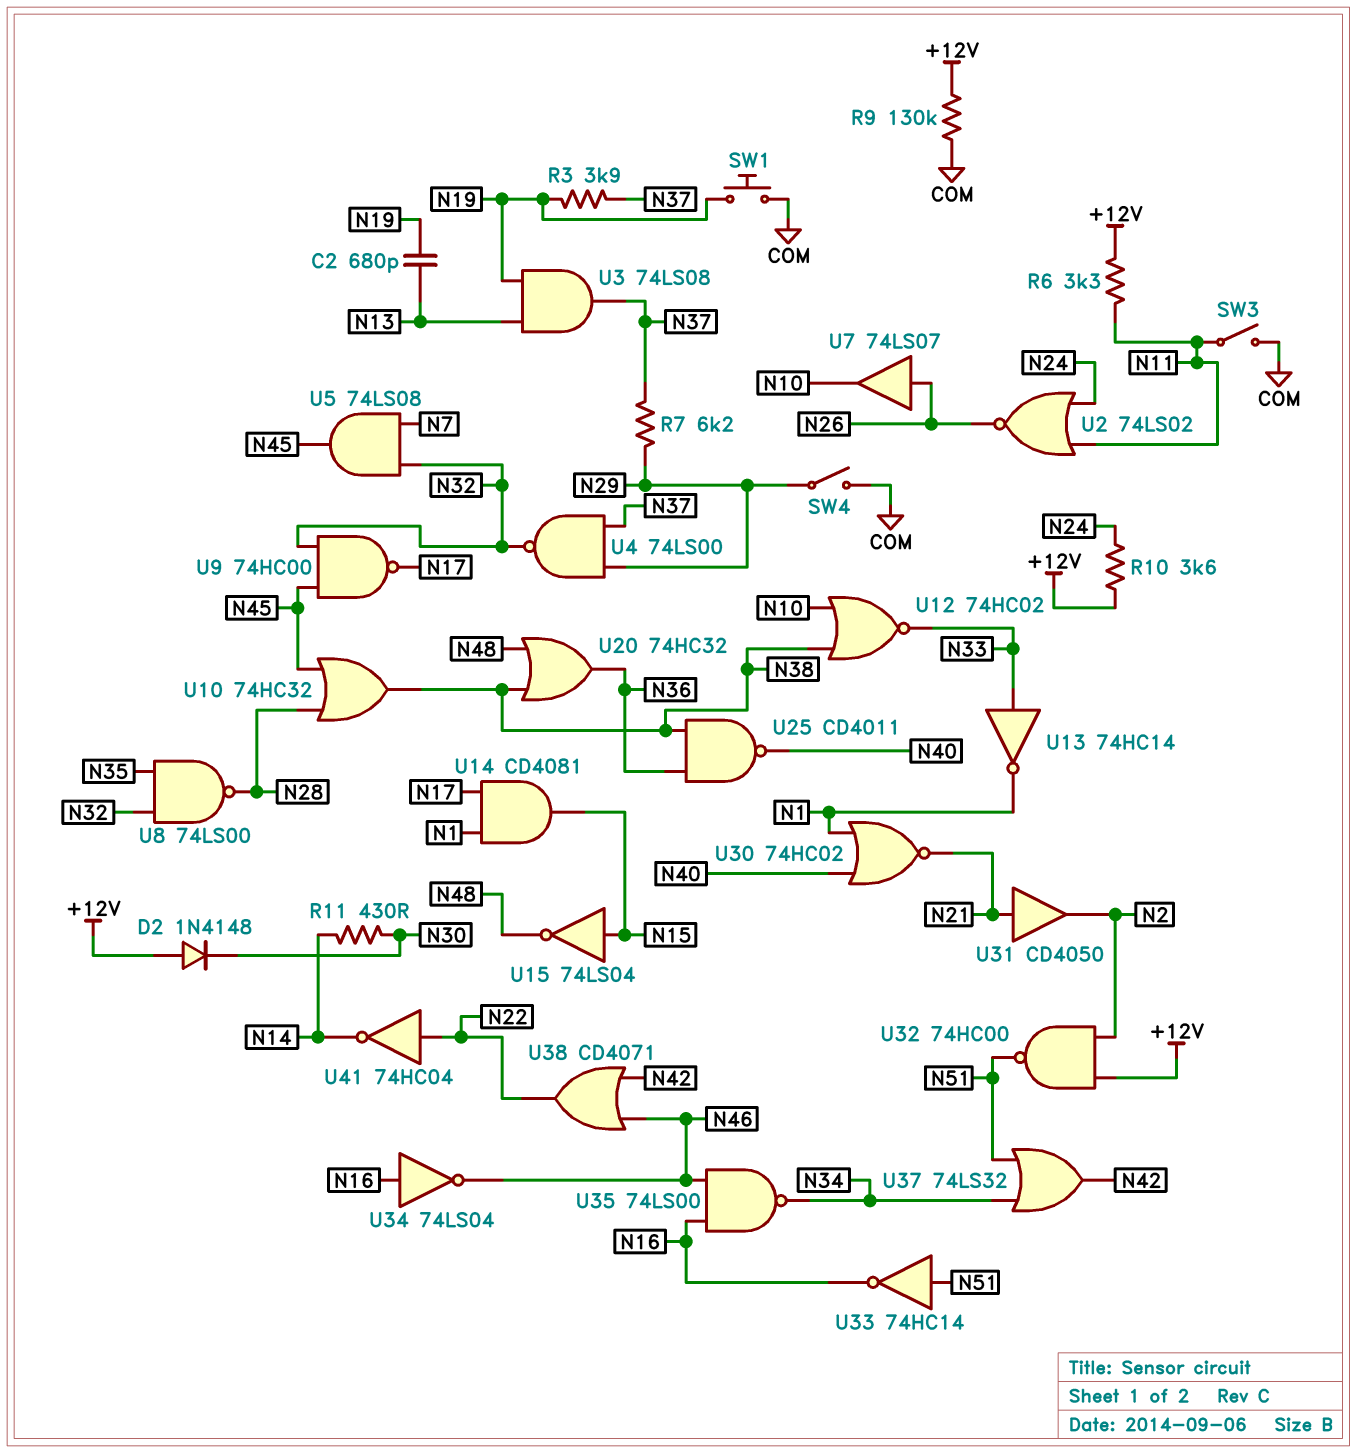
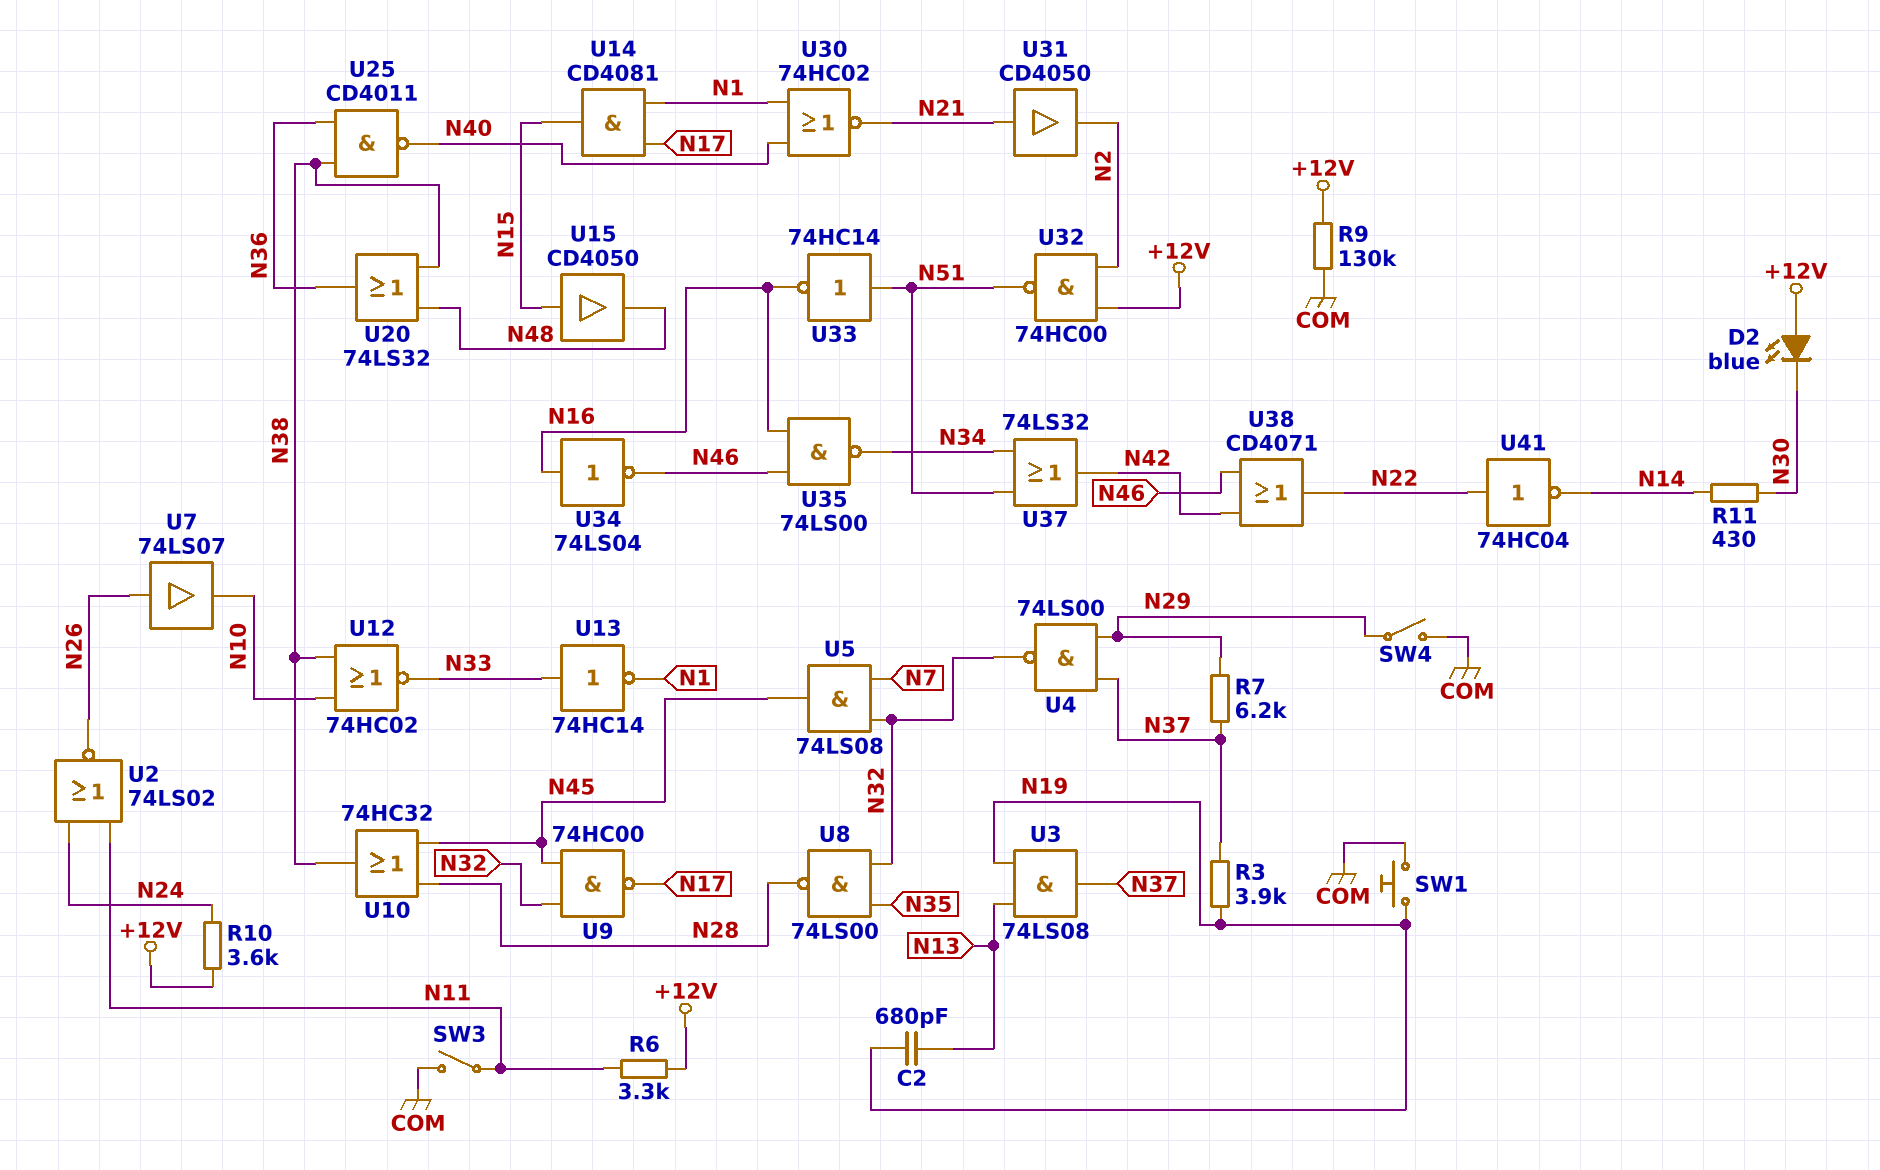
D2: diode 1N4148 (A +12V, K N30) -> LED blue (A +12V, K N30)
U15: NOT 74LS04 (in N15, out N48) -> buffer CD4050 (in N15, out N48)
U20: OR 74HC32 (in N38, in N48, out N36) -> OR 74LS32 (in N38, in N48, out N36)

